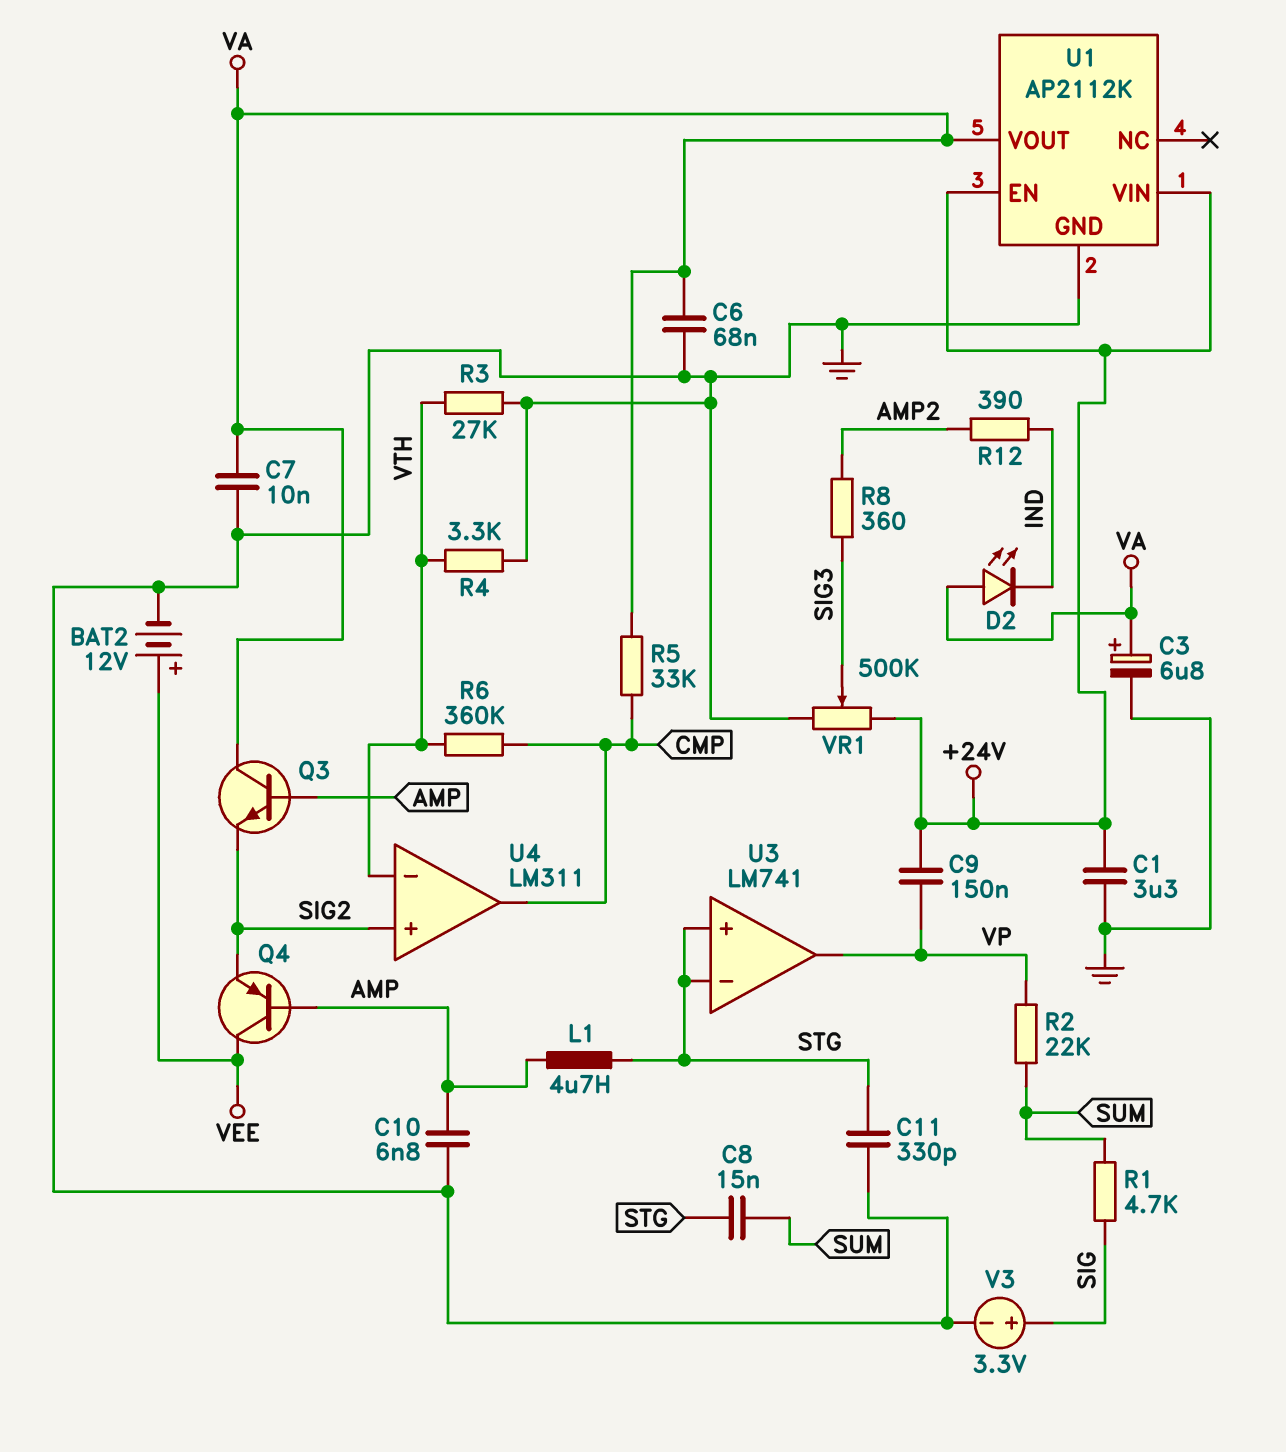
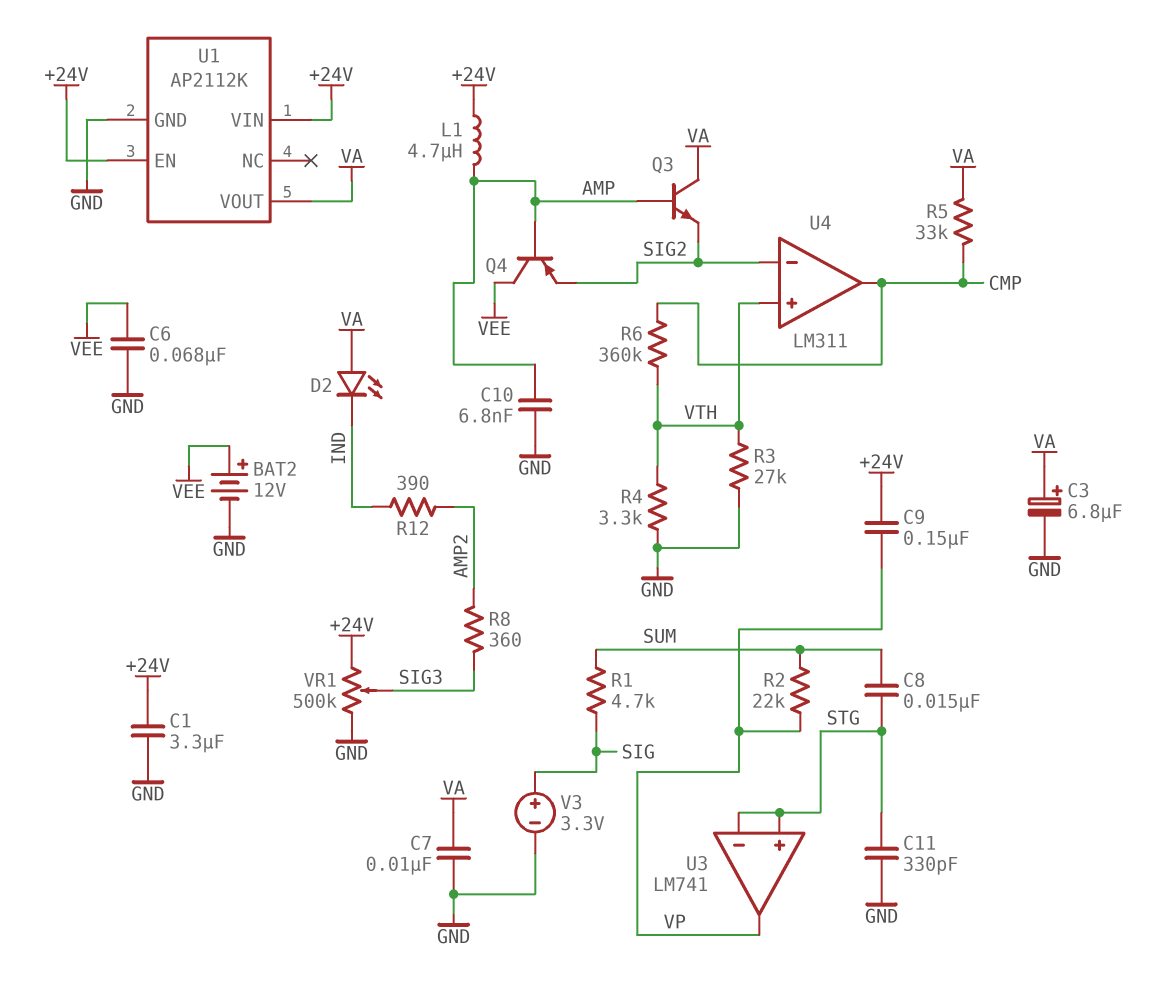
C6: 68nF (GND, VA) -> 68nF (GND, VEE)
L1: 4.7uH (AMP, STG) -> 4.7uH (+24V, AMP)
U4 pin in+: SIG2 -> VTH
U4 pin in-: VTH -> SIG2

